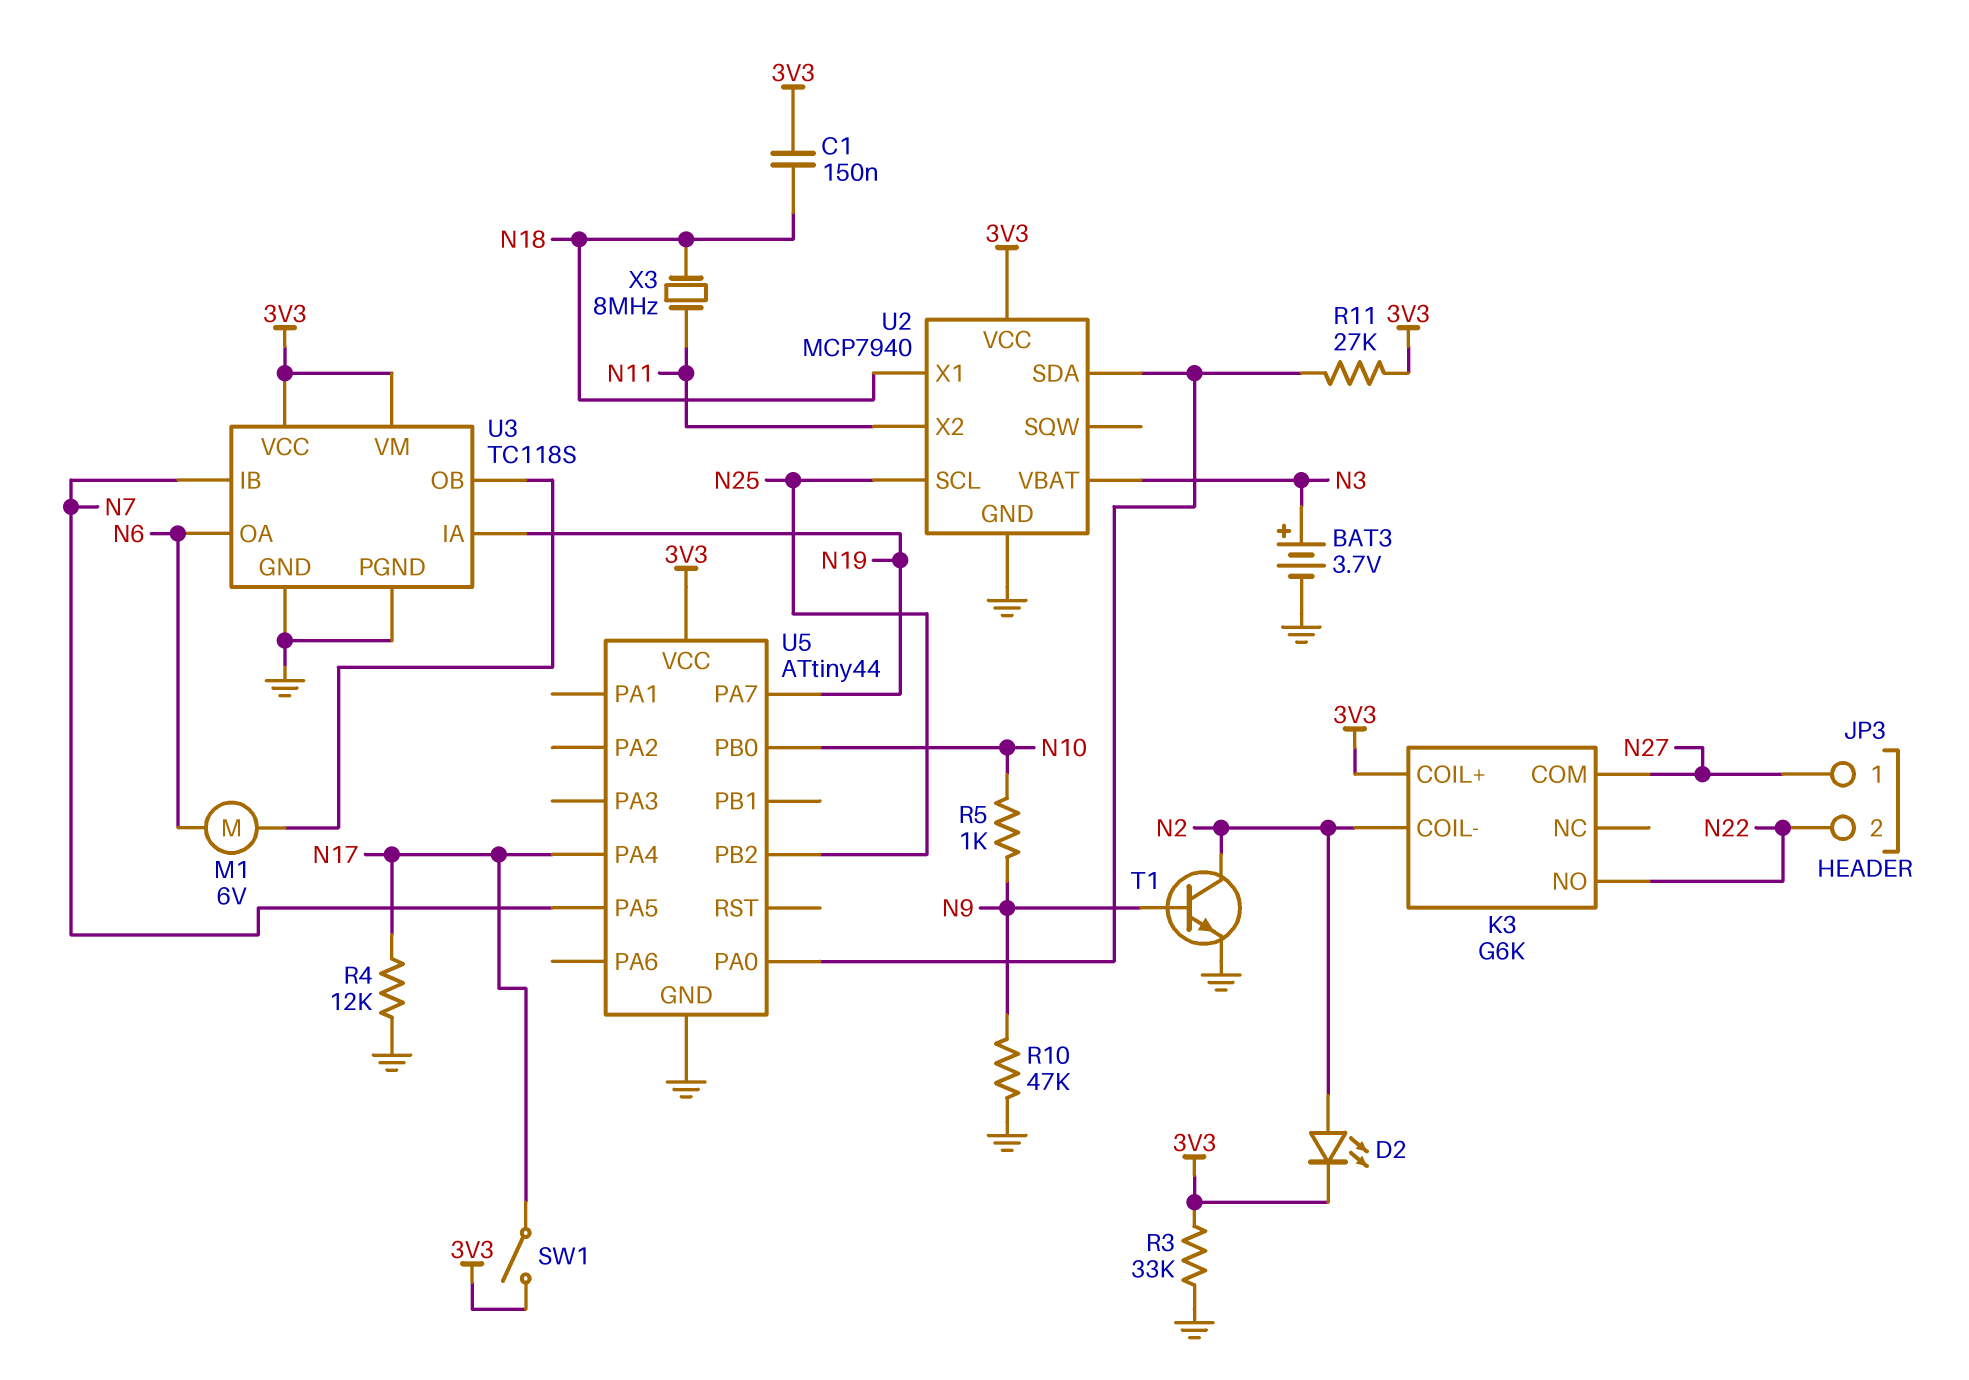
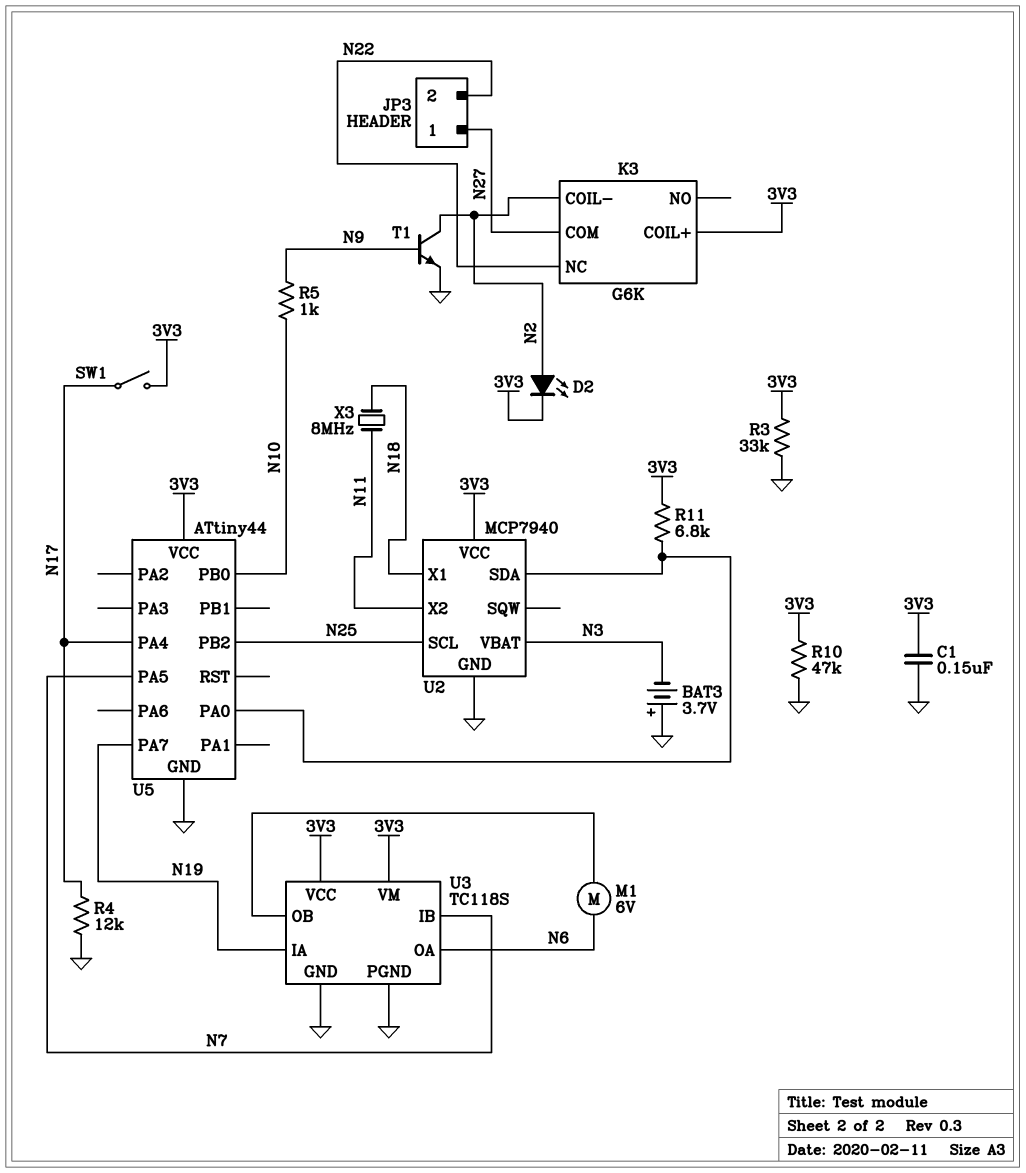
BAT3: 3.7V (plus N3, minus GND) -> 3.7V (plus GND, minus N3)
C1: 150nF (3V3, N18) -> 150nF (3V3, GND)
K3 pin NC: none -> N22
K3 pin NO: N22 -> none
R10: 47k (GND, N9) -> 47k (3V3, GND)
R11: 27k (3V3, U2/SDA) -> 6.8k (3V3, U2/SDA)

